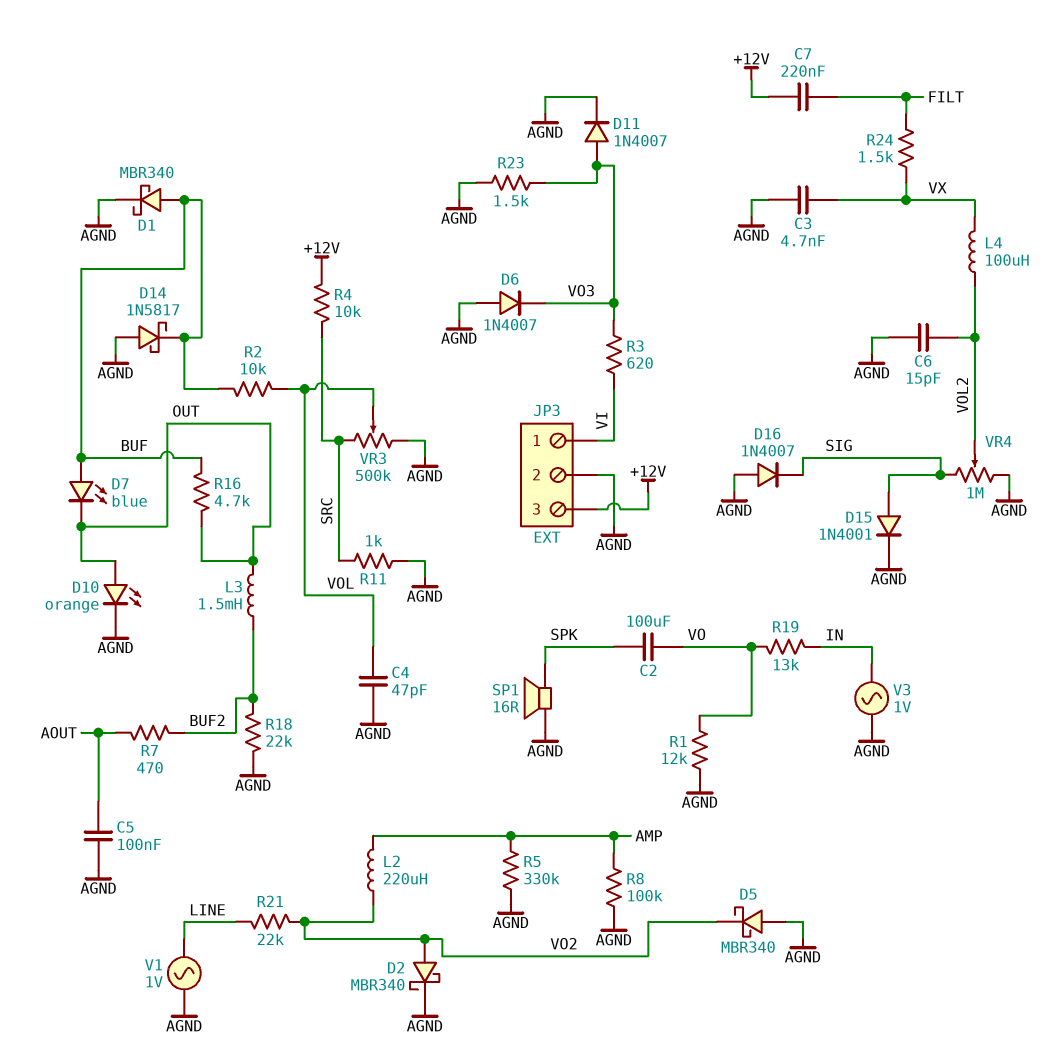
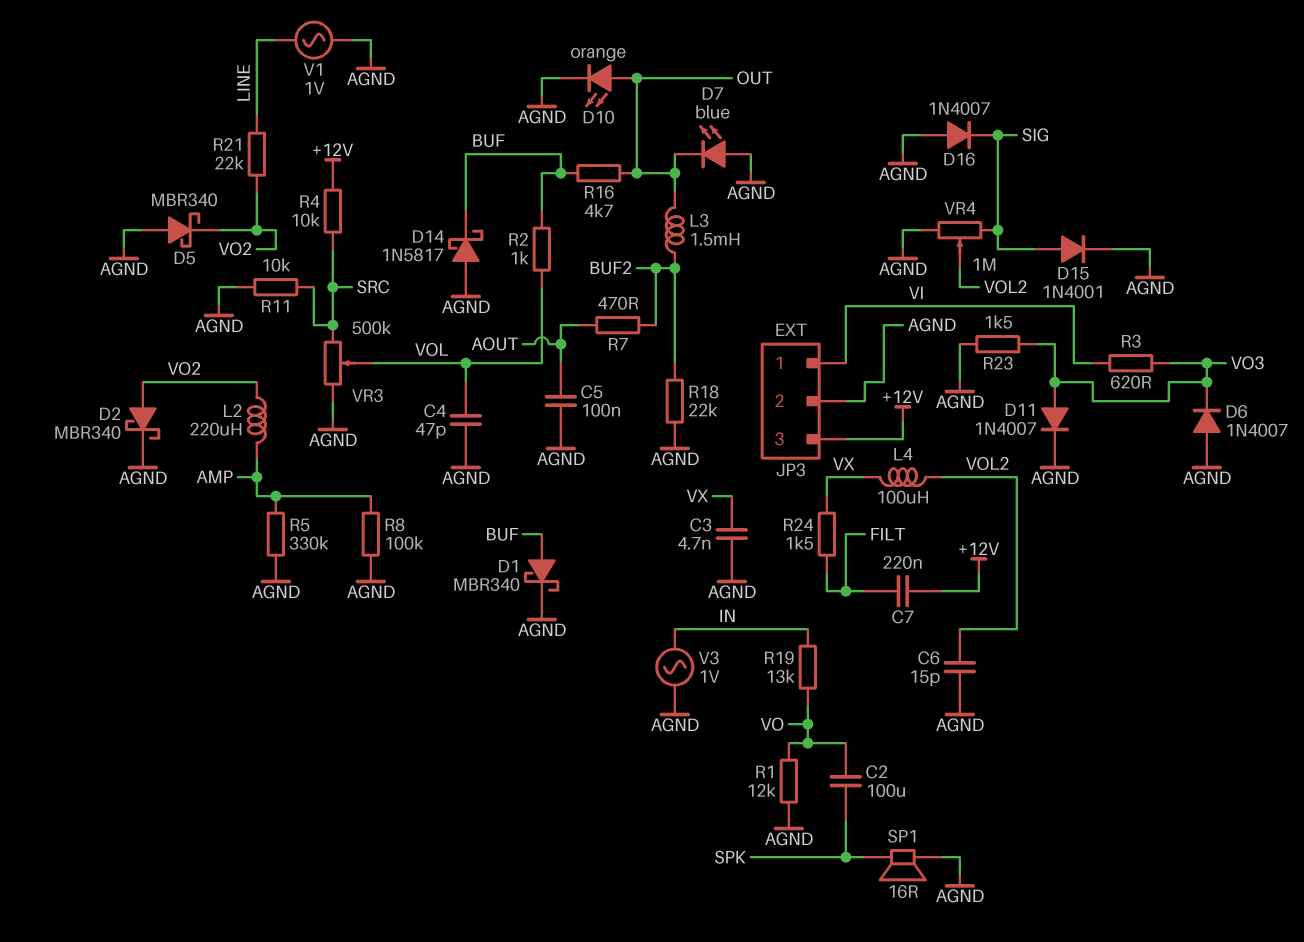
D7: LED blue (A BUF, K OUT) -> LED blue (A AGND, K OUT)
R2: 10k (BUF, VOL) -> 1k (BUF, VOL)
R11: 1k (AGND, SRC) -> 10k (AGND, SRC)

